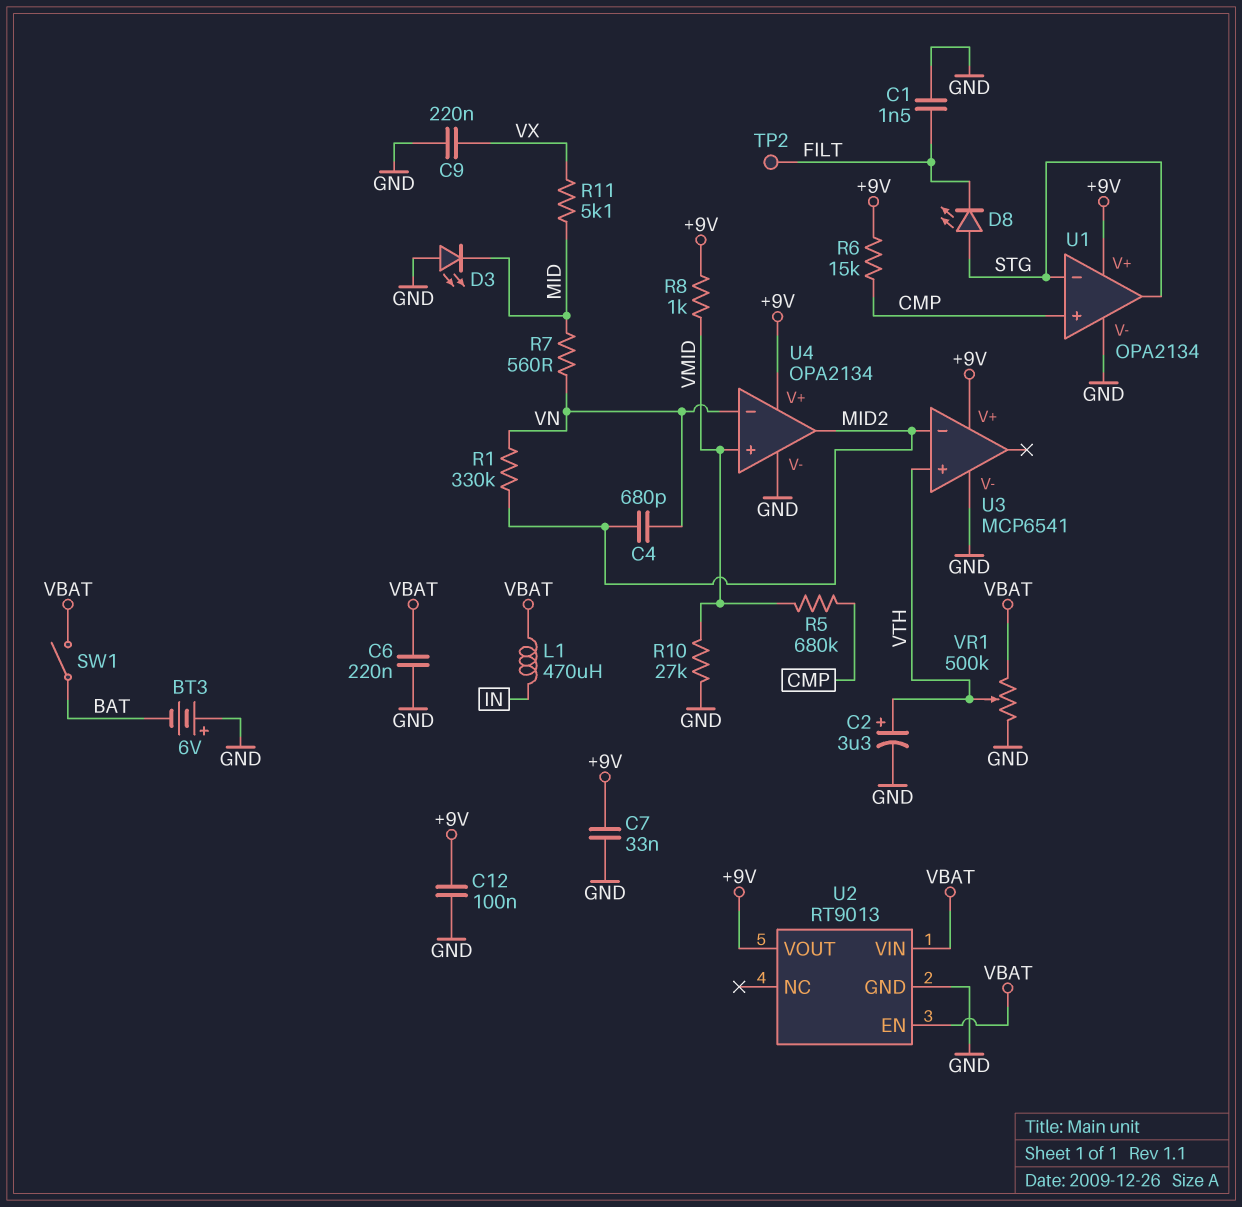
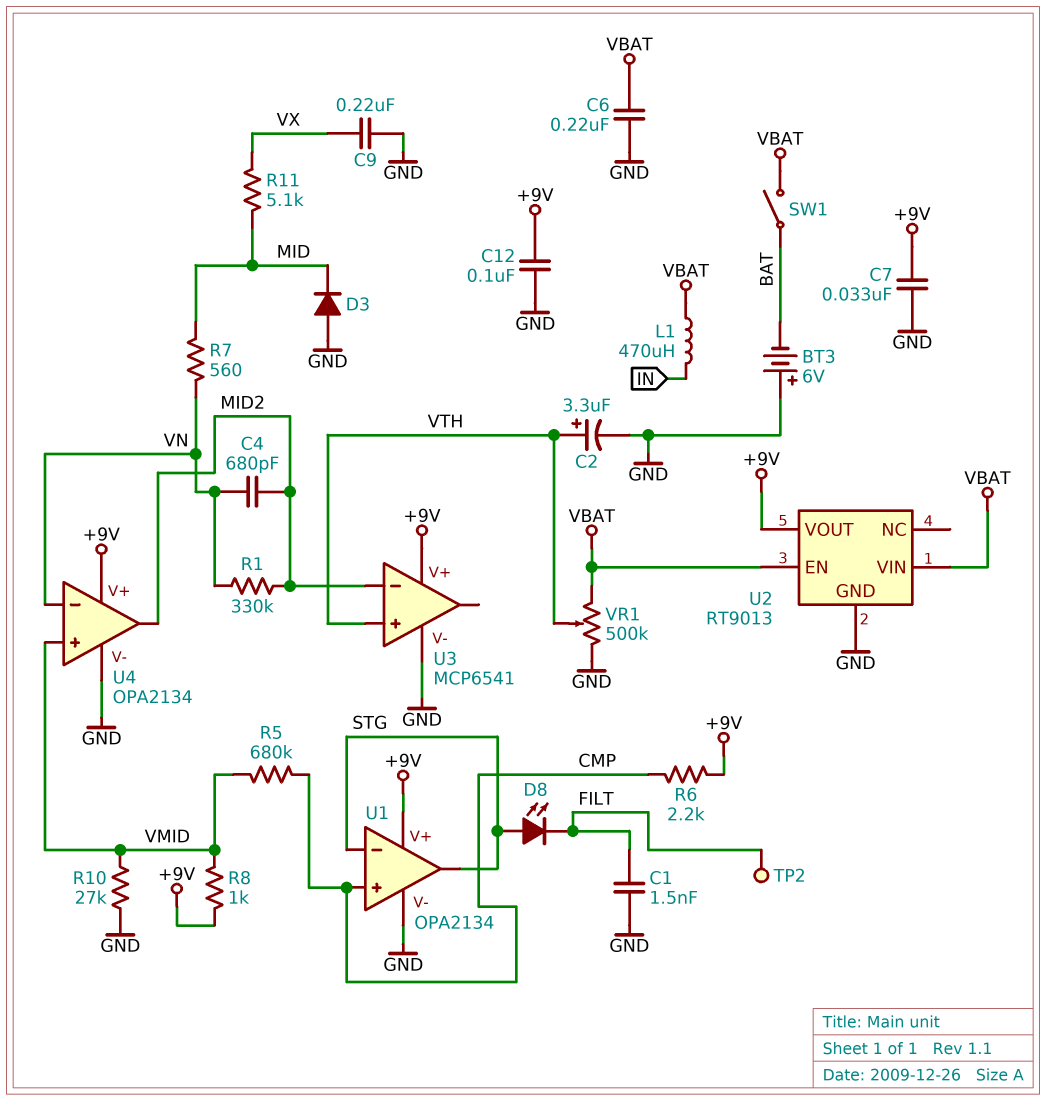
D3: LED (A GND, K MID) -> diode (A GND, K MID)
R6: 15k (+9V, CMP) -> 2.2k (+9V, CMP)

